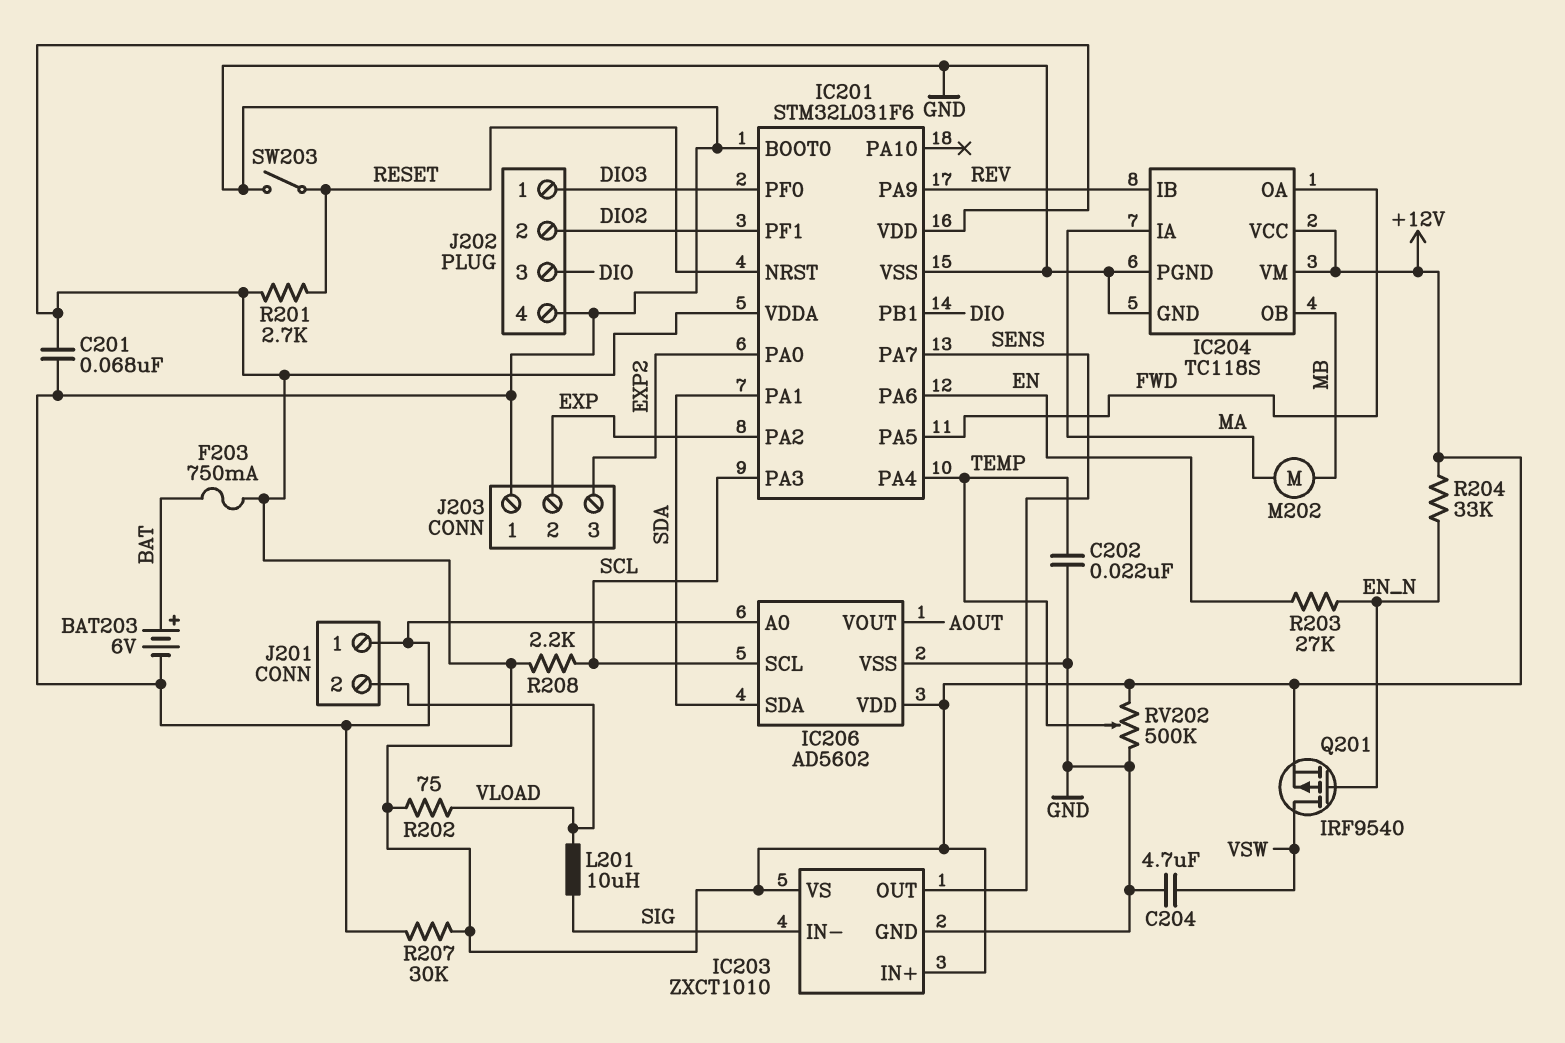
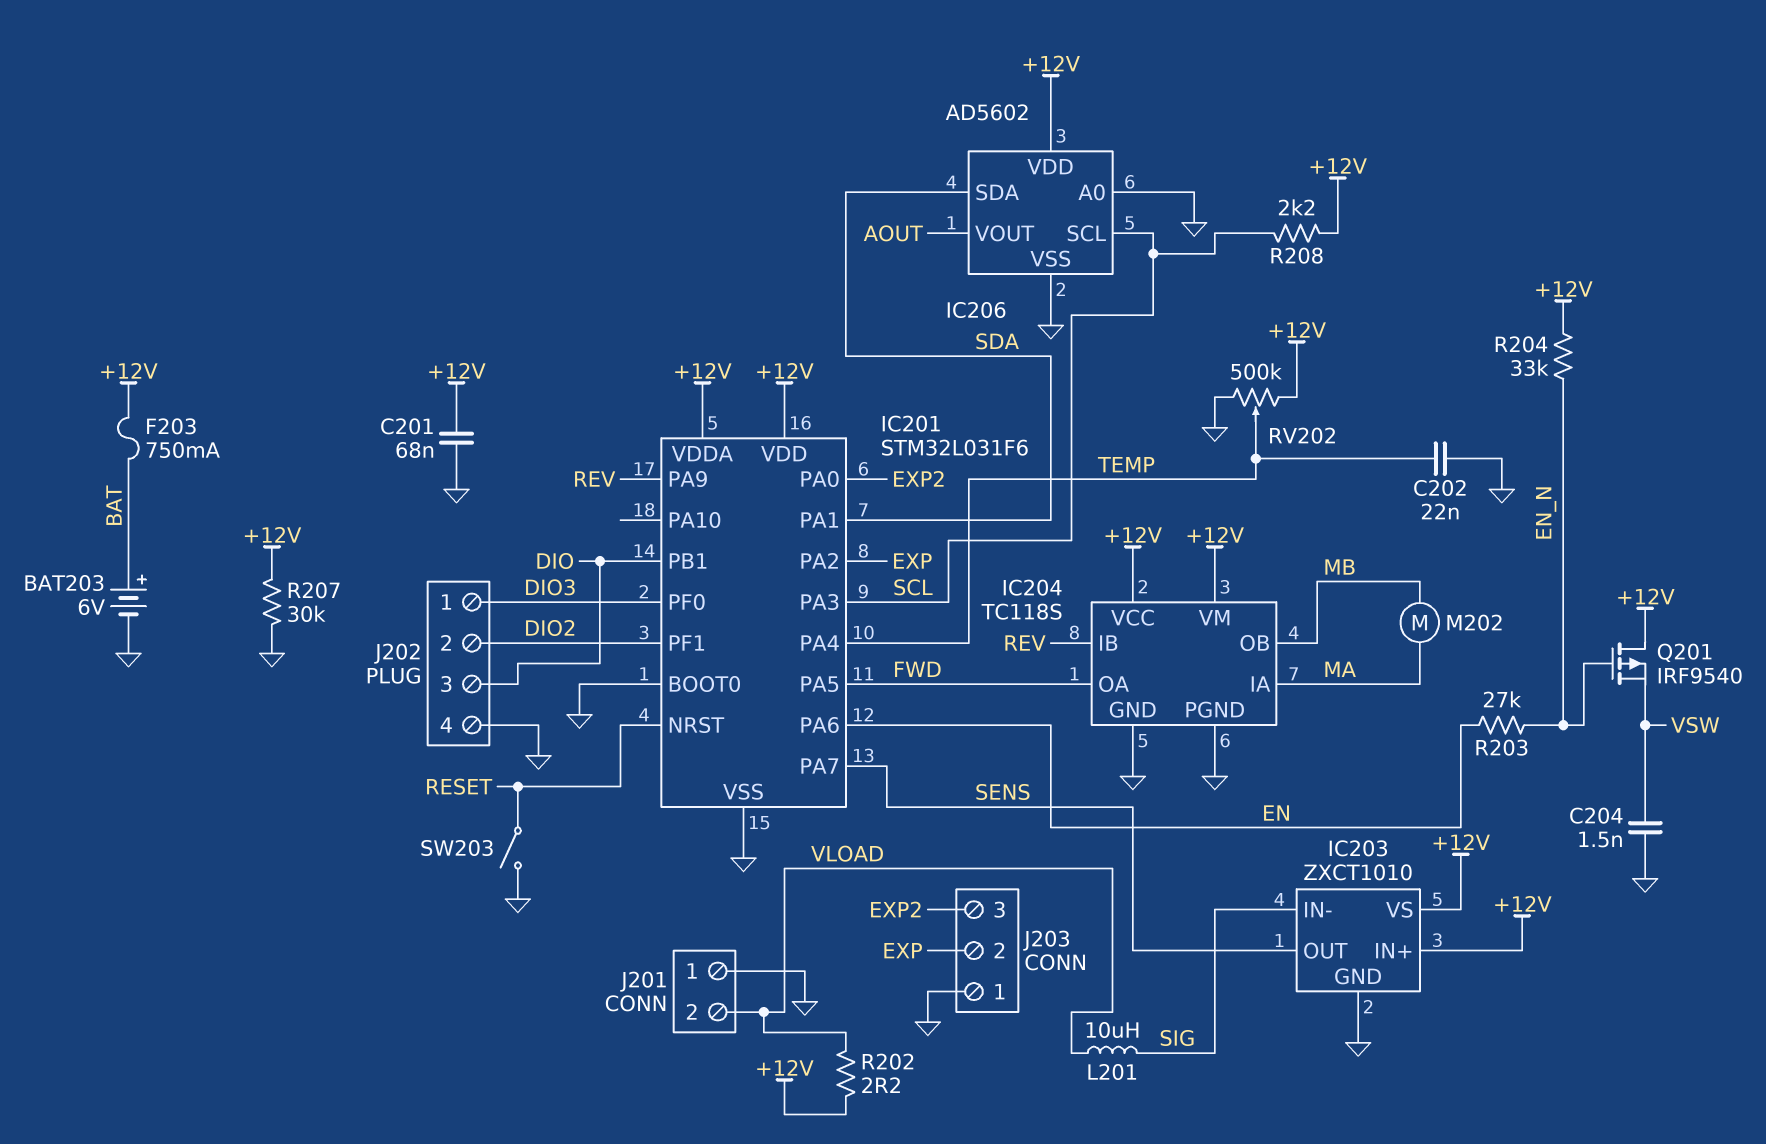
C204: 4.7uF (GND, VSW) -> 1.5nF (GND, VSW)
Q201: PMOS IRF9540 (G EN_N, D VSW, S +12V) -> PMOS IRF9540 (G EN_N, D +12V, S VSW)
R201: 2.7k (+12V, RESET) -> none
R202: 75 (+12V, VLOAD) -> 2.2 (+12V, VLOAD)

